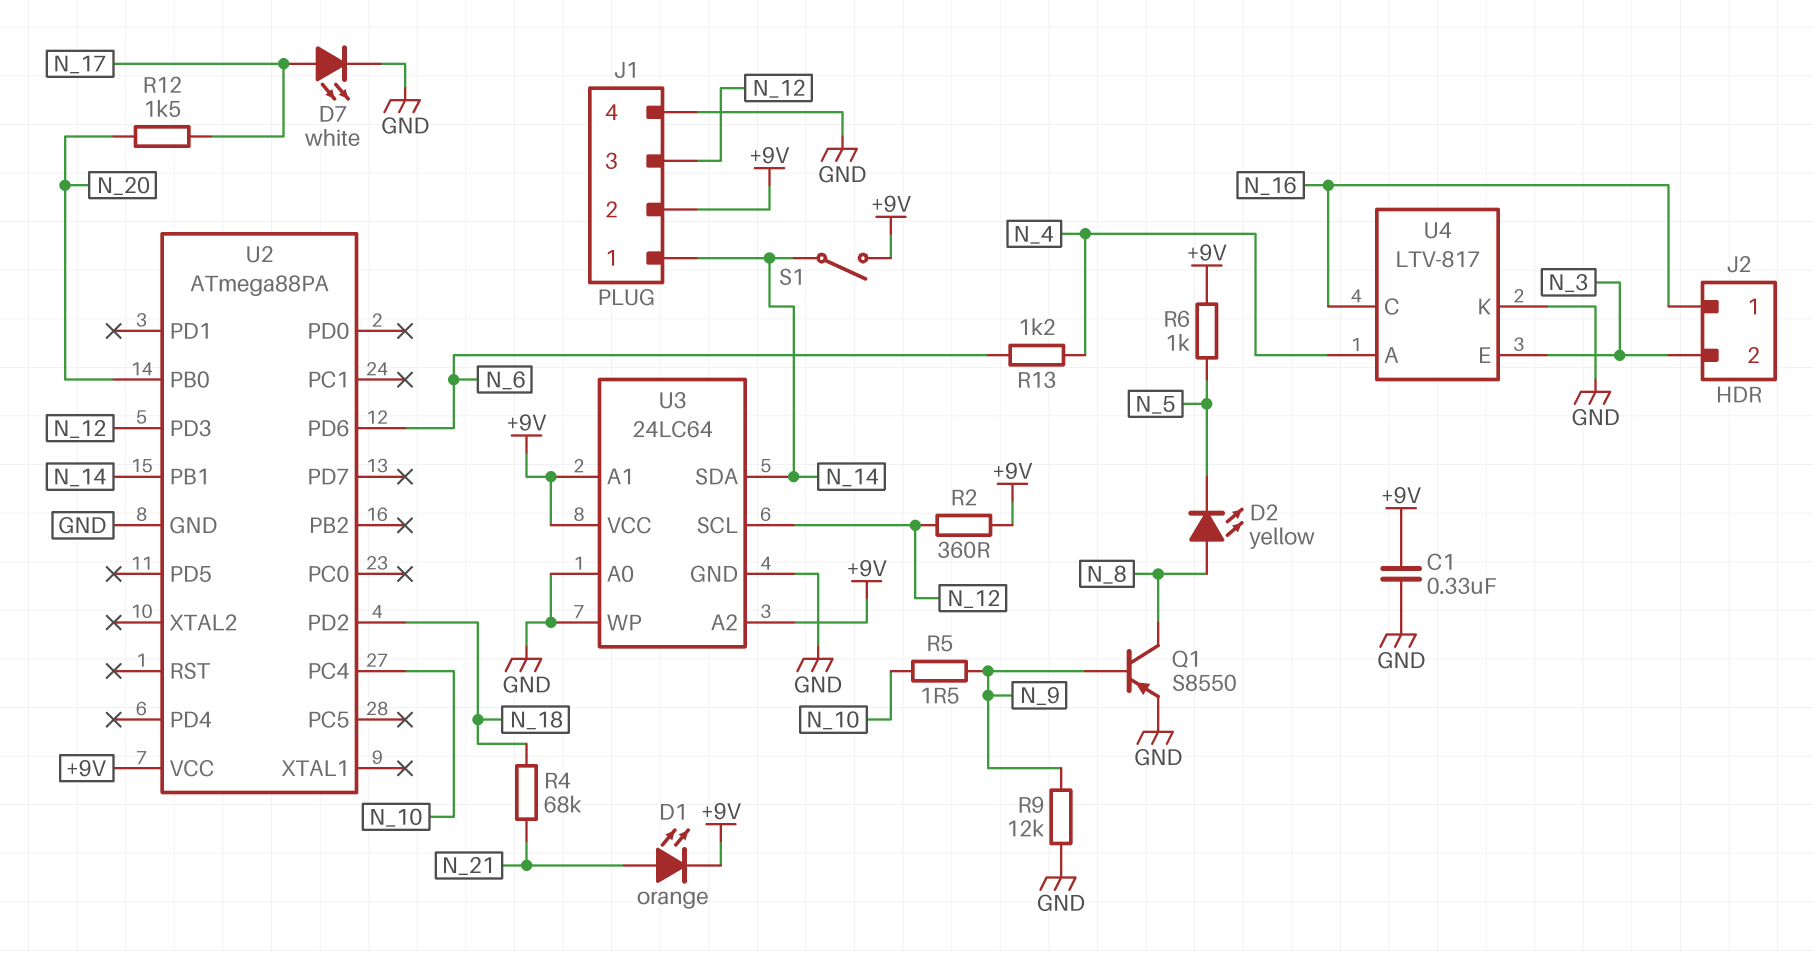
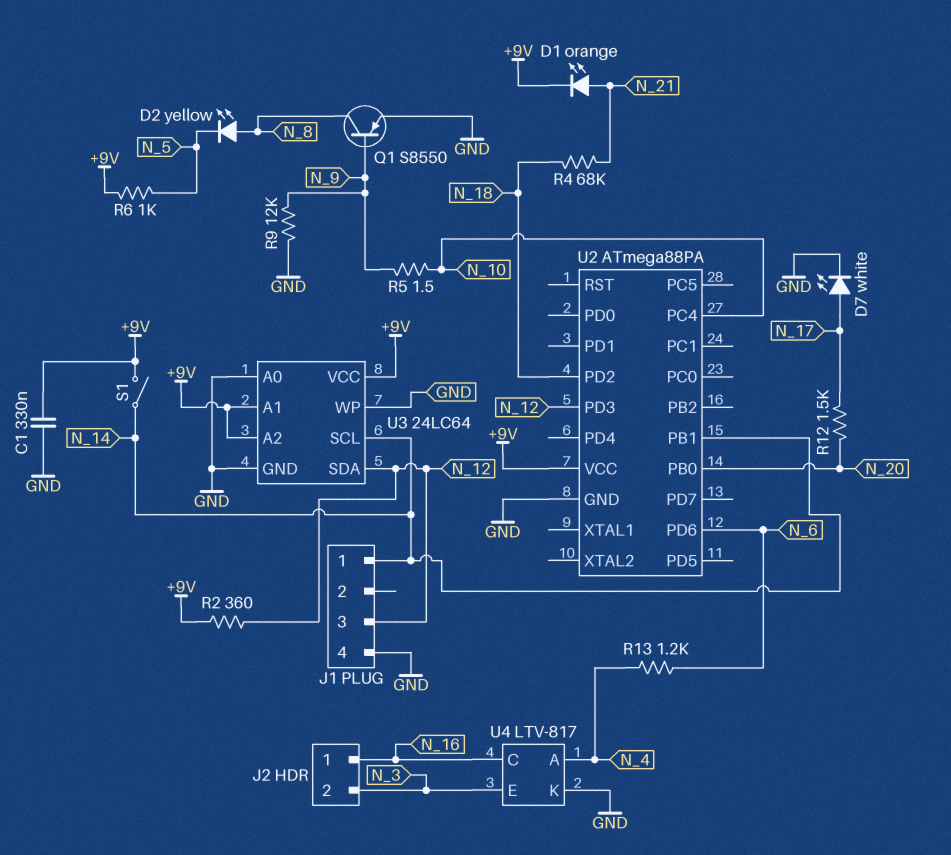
J1 pin 2: +9V -> none
U3 pin SCL: N_12 -> N_14
U3 pin SDA: N_14 -> N_12

